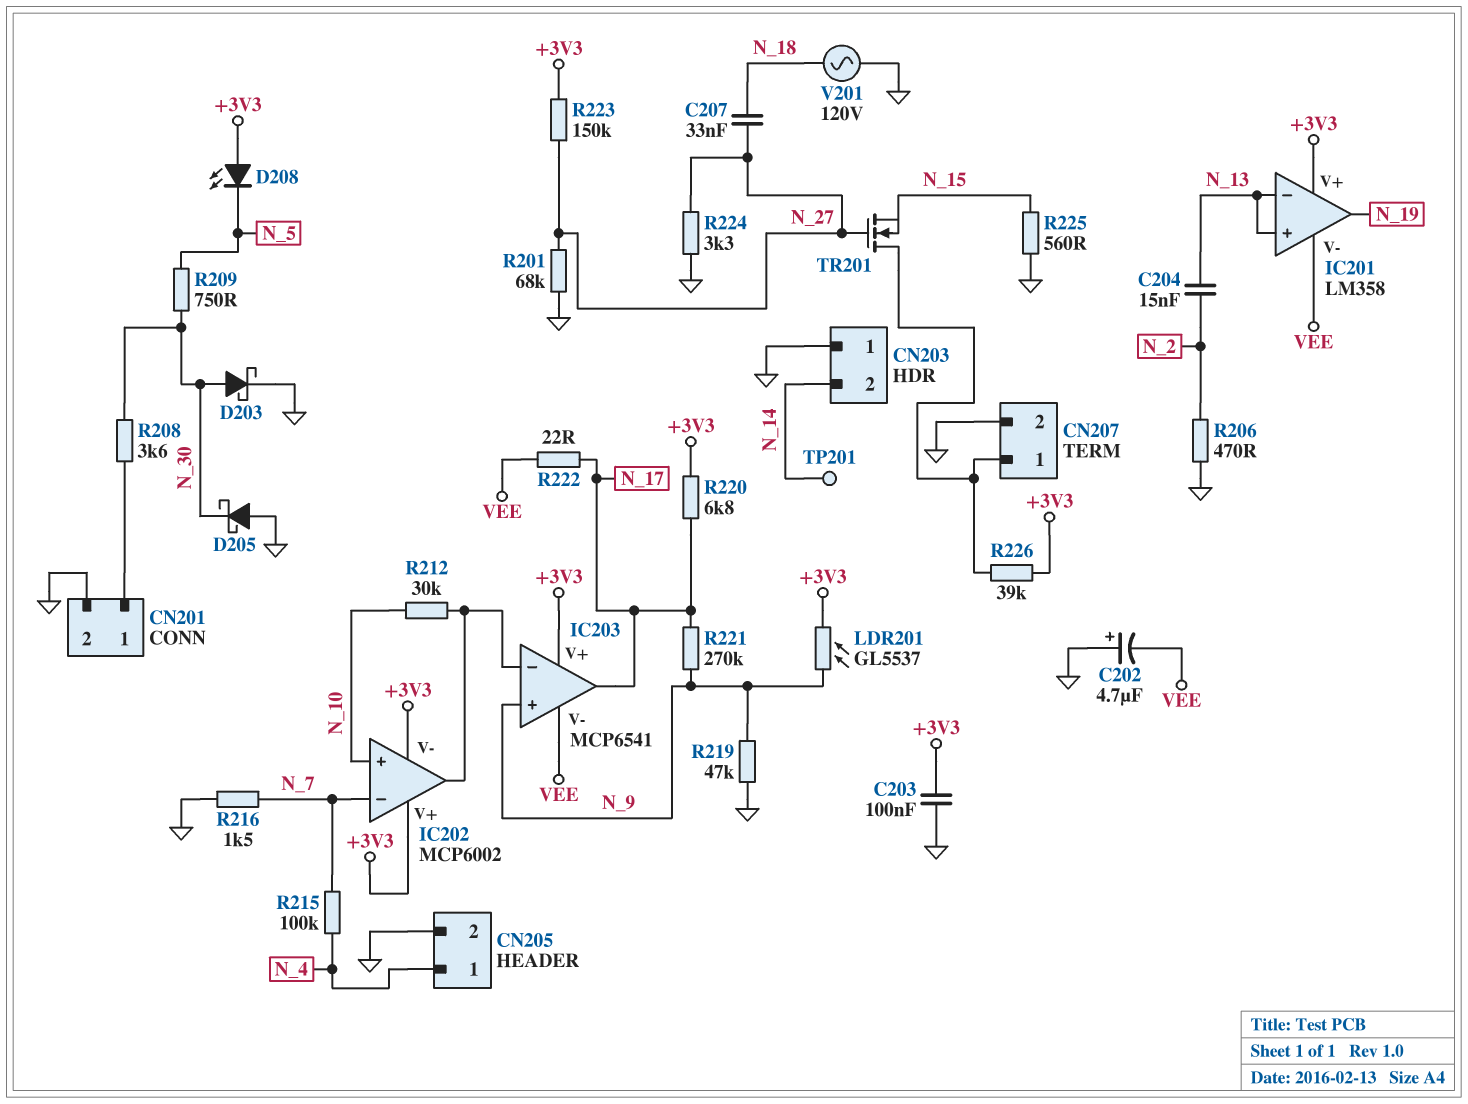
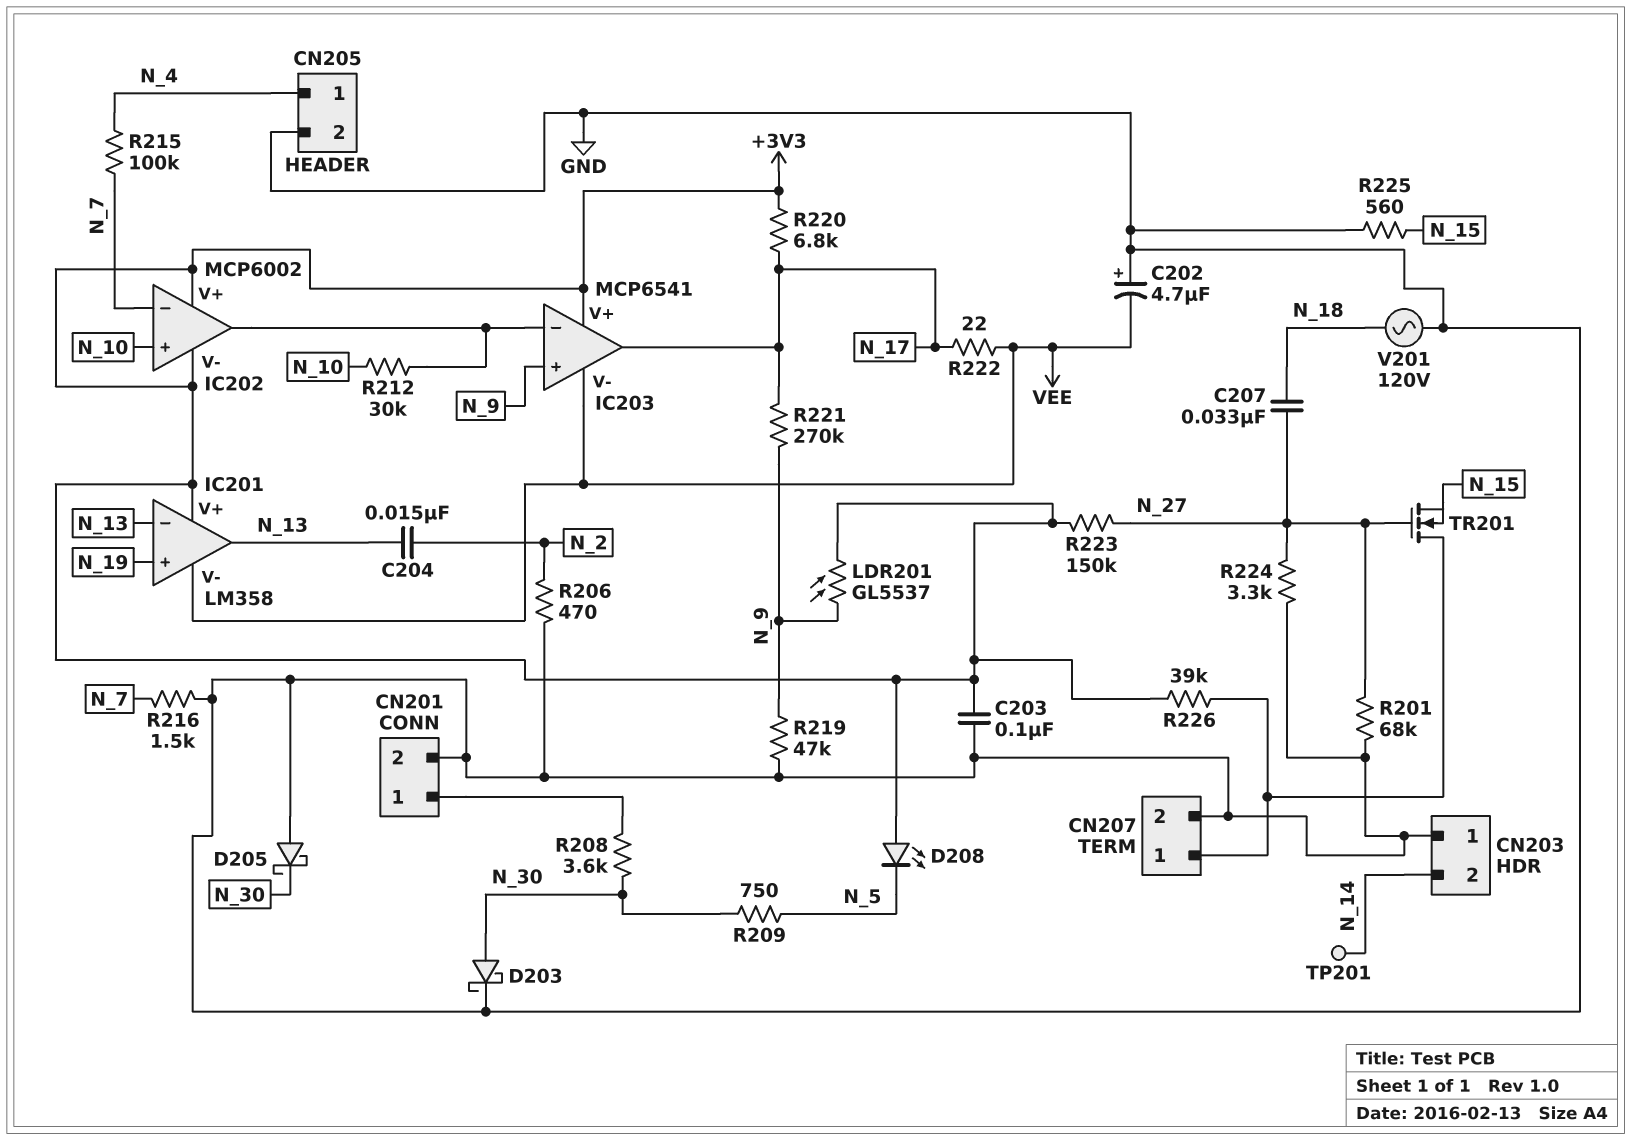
IC201 pin in+: N_13 -> N_19
IC201 pin out: N_19 -> N_13

